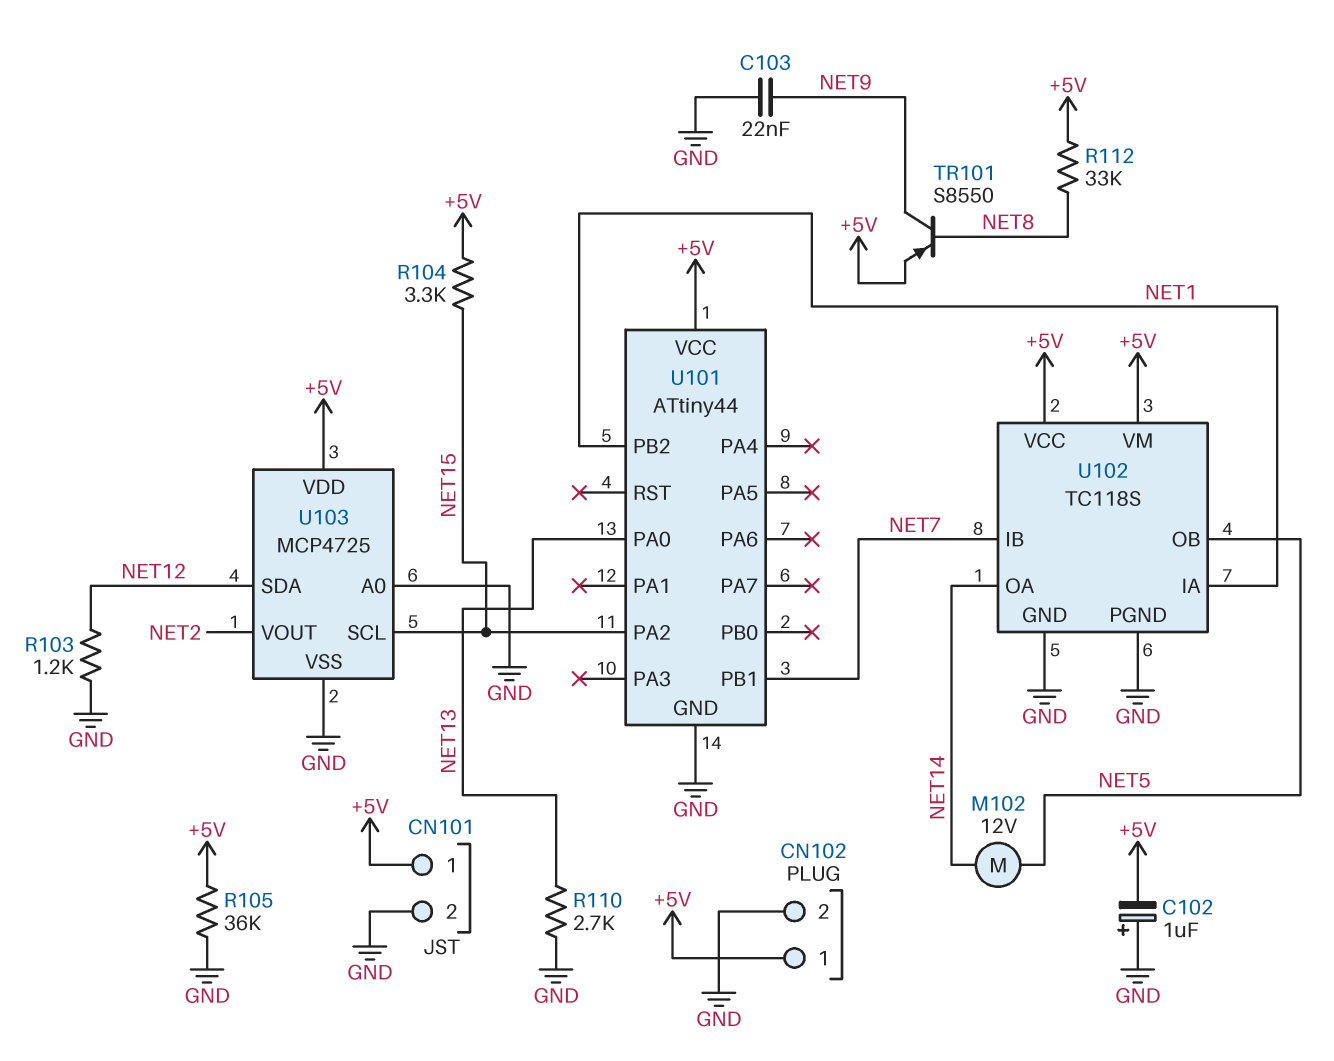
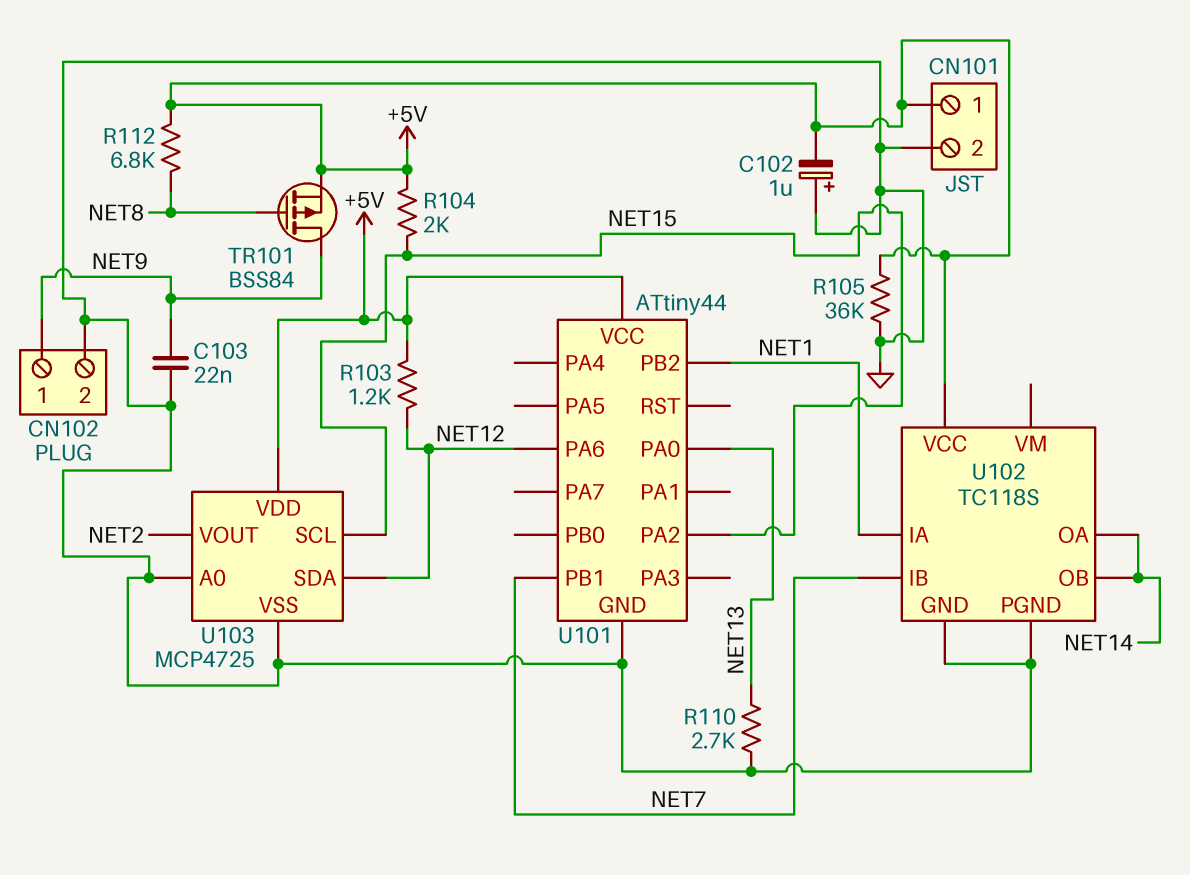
CN102 pin 1: +5V -> NET9
M102: motor 12V (NET5, NET14) -> none
R103: 1.2k (GND, NET12) -> 1.2k (+5V, NET12)
R104: 3.3k (+5V, NET15) -> 2k (+5V, NET15)
R112: 33k (+5V, NET8) -> 6.8k (+5V, NET8)
TR101: PNP S8550 (B NET8, C NET9, E +5V) -> PMOS BSS84 (G NET8, D NET9, S +5V)
U101 pin PA6: none -> NET12
U102 pin OB: NET5 -> NET14
U102 pin VM: +5V -> none

